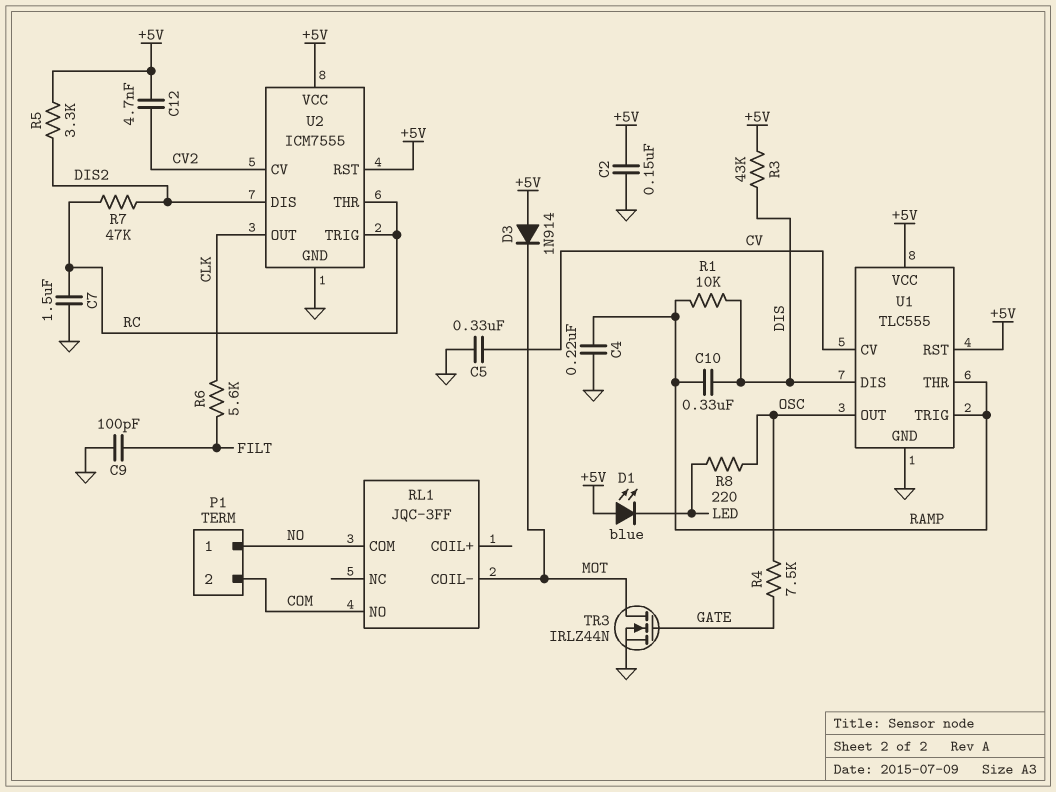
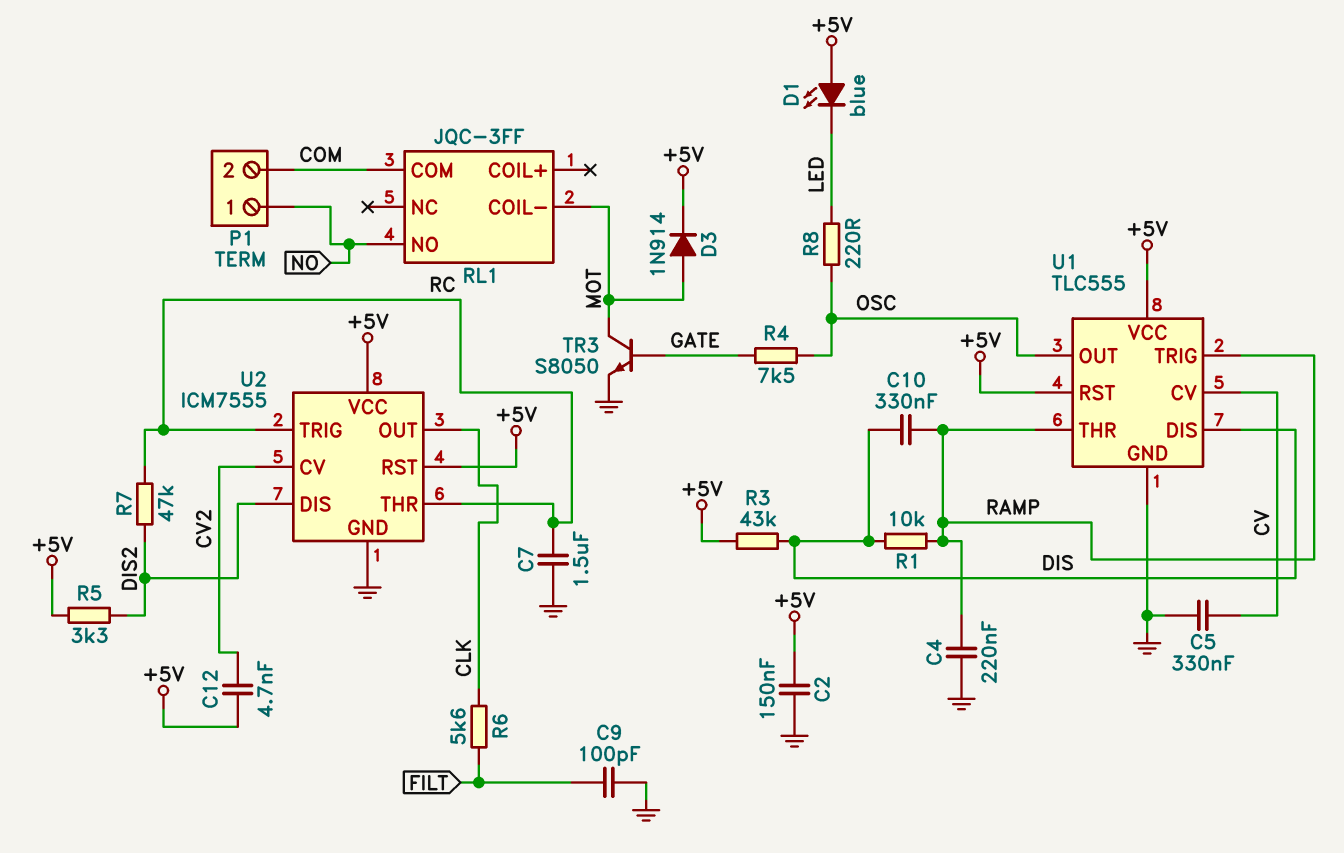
D3: diode 1N914 (A +5V, K MOT) -> diode 1N914 (A MOT, K +5V)
RL1 pin COM: NO -> COM
RL1 pin NO: COM -> NO
TR3: NMOS IRLZ44N (G GATE, D MOT, S GND) -> NPN S8050 (B GATE, C MOT, E GND)

